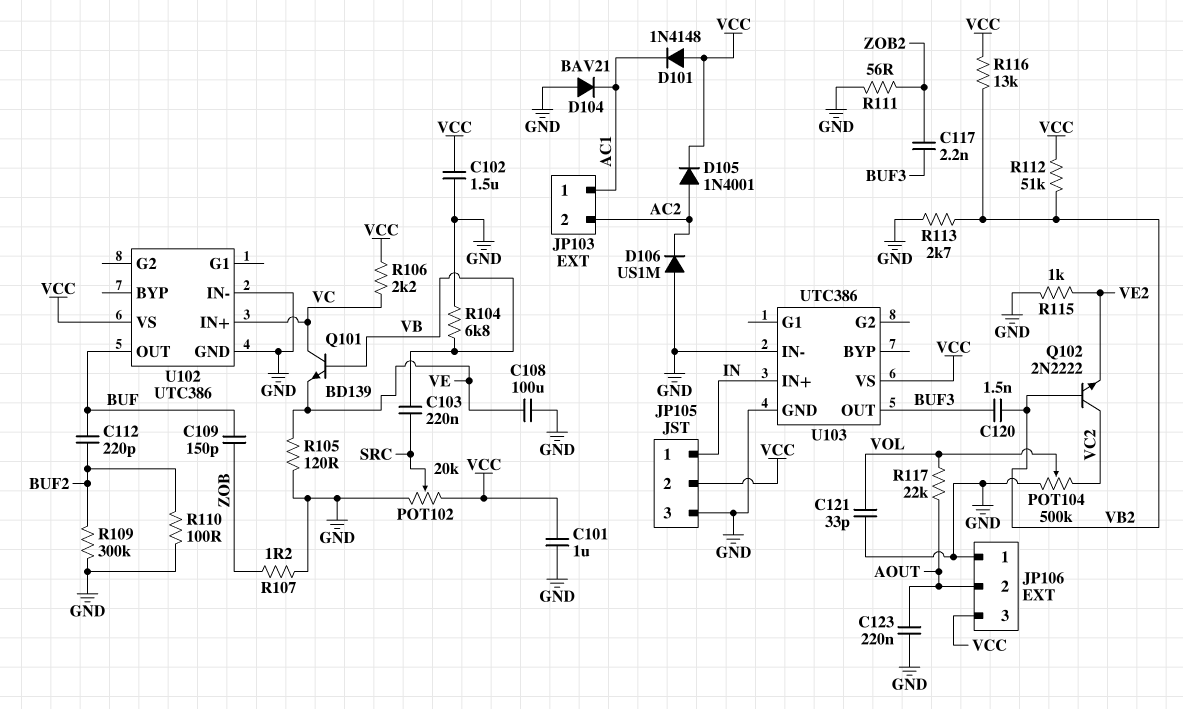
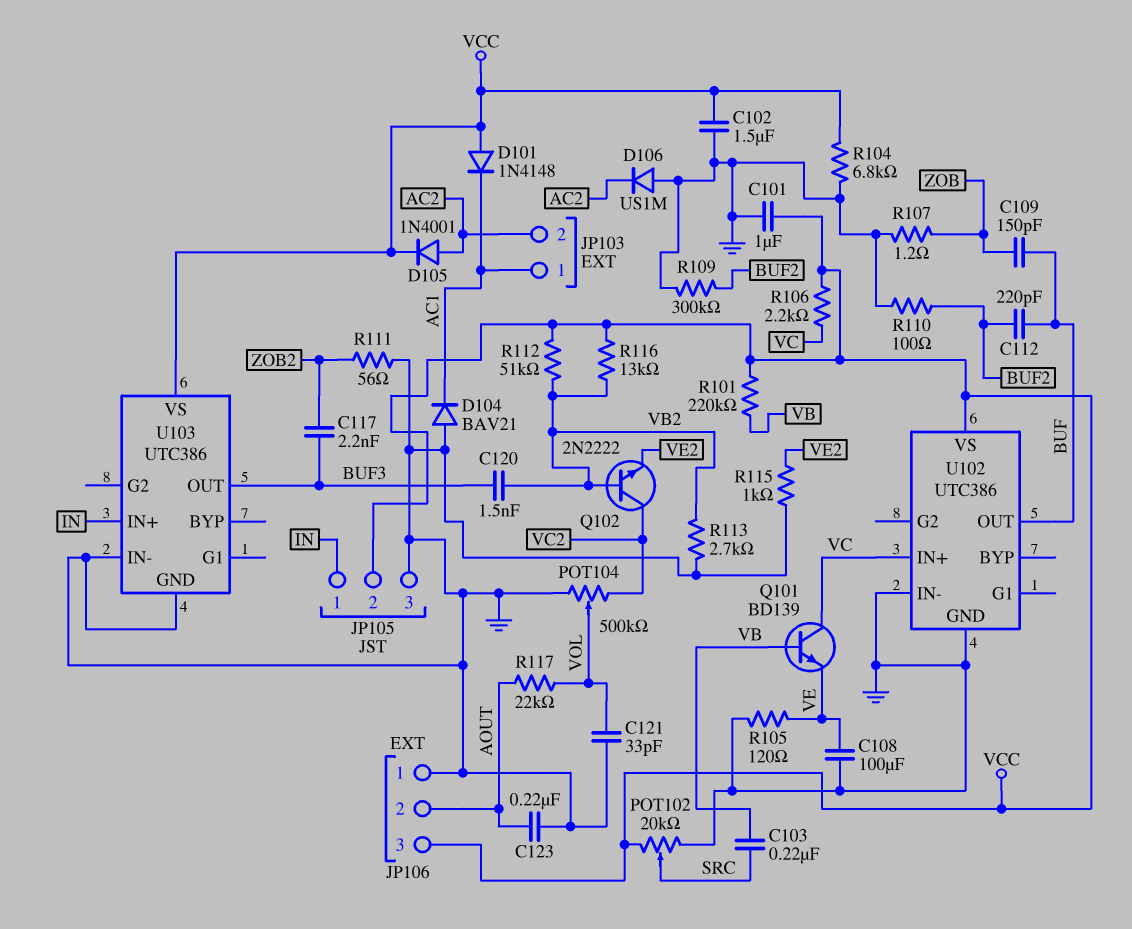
R101: none -> 220k (VB, VCC)
R104: 6.8k (GND, VB) -> 6.8k (GND, VCC)

